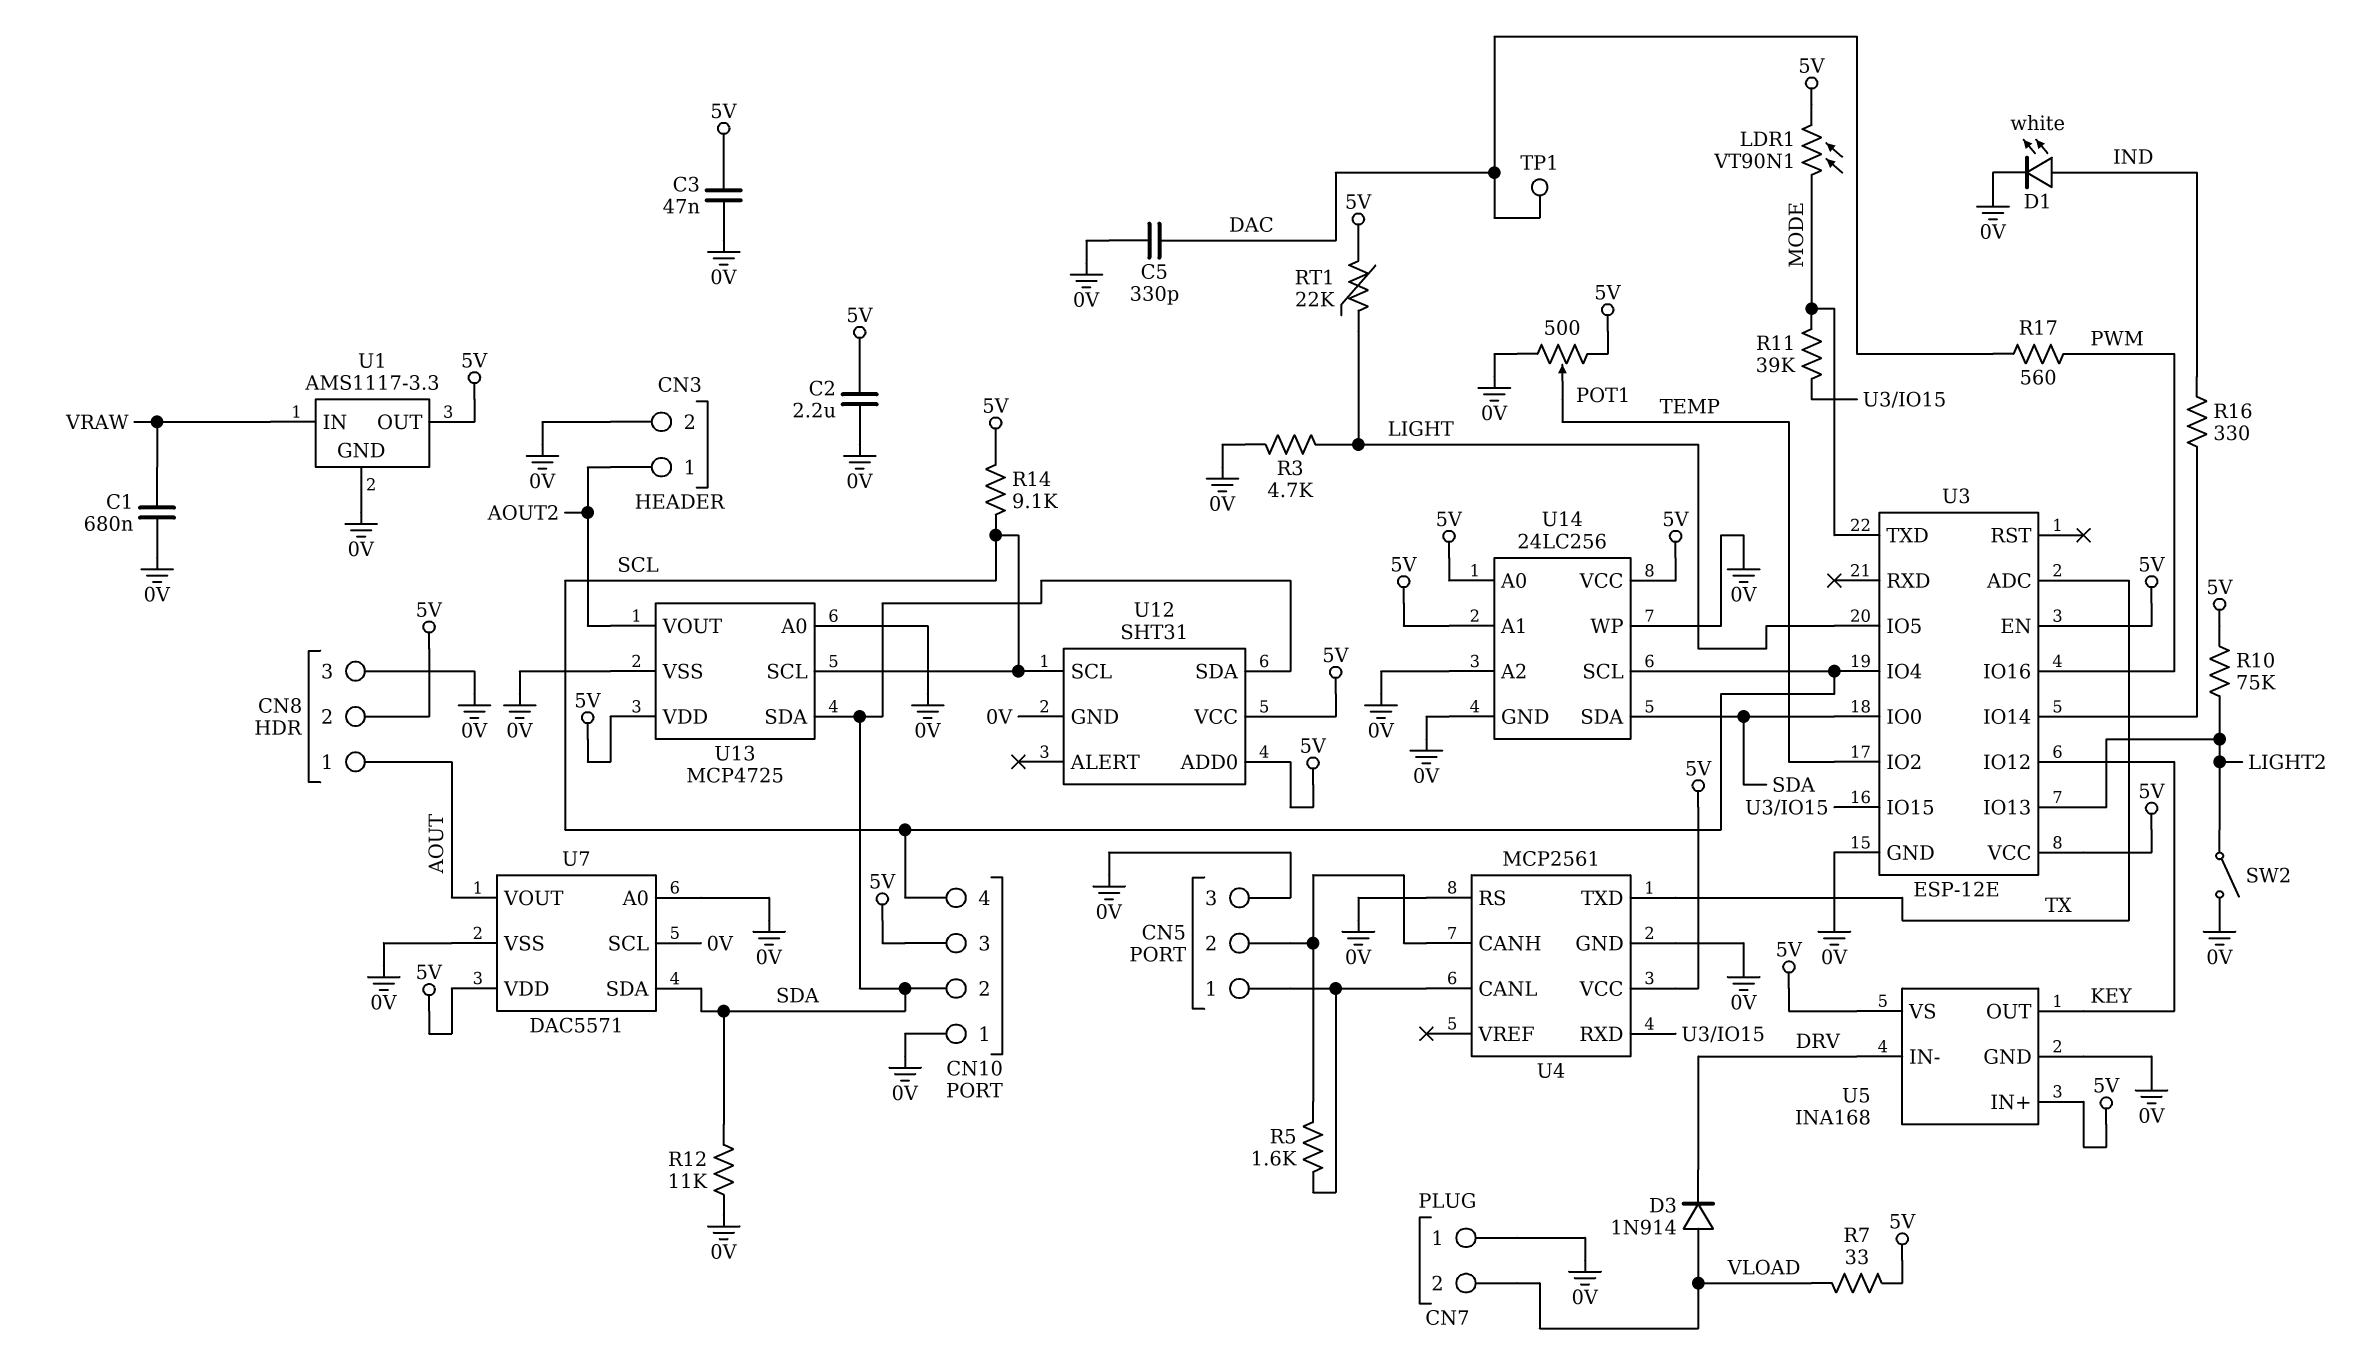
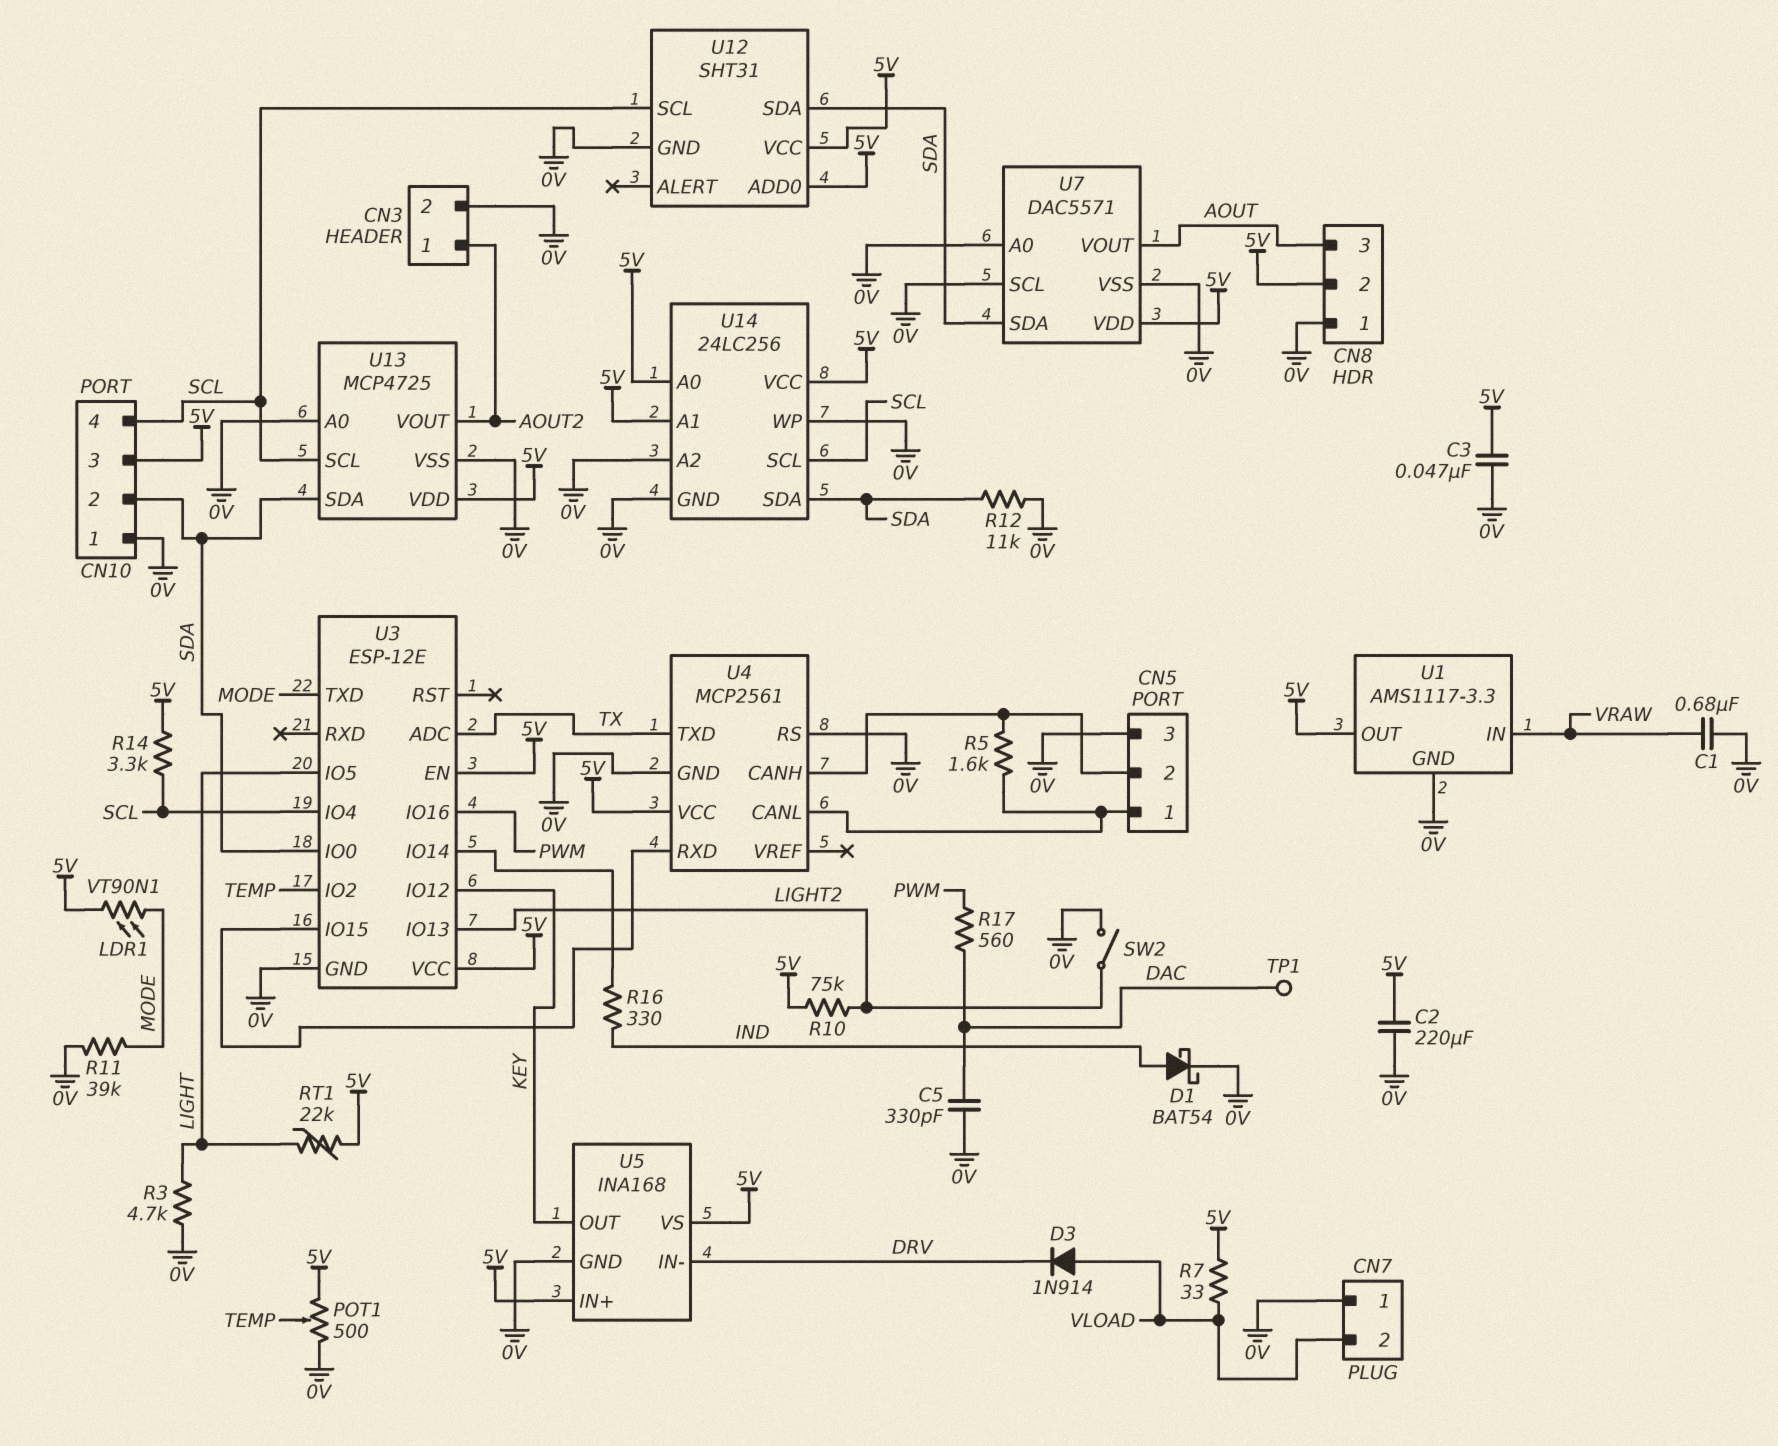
C2: 2.2uF (0V, 5V) -> 220uF (0V, 5V)
CN8 pin 1: AOUT -> 0V
CN8 pin 3: 0V -> AOUT
D1: LED white (A IND, K 0V) -> schottky BAT54 (A IND, K 0V)
R11: 39k (MODE, U3/IO15) -> 39k (0V, MODE)
R14: 9.1k (5V, SCL) -> 3.3k (5V, SCL)

